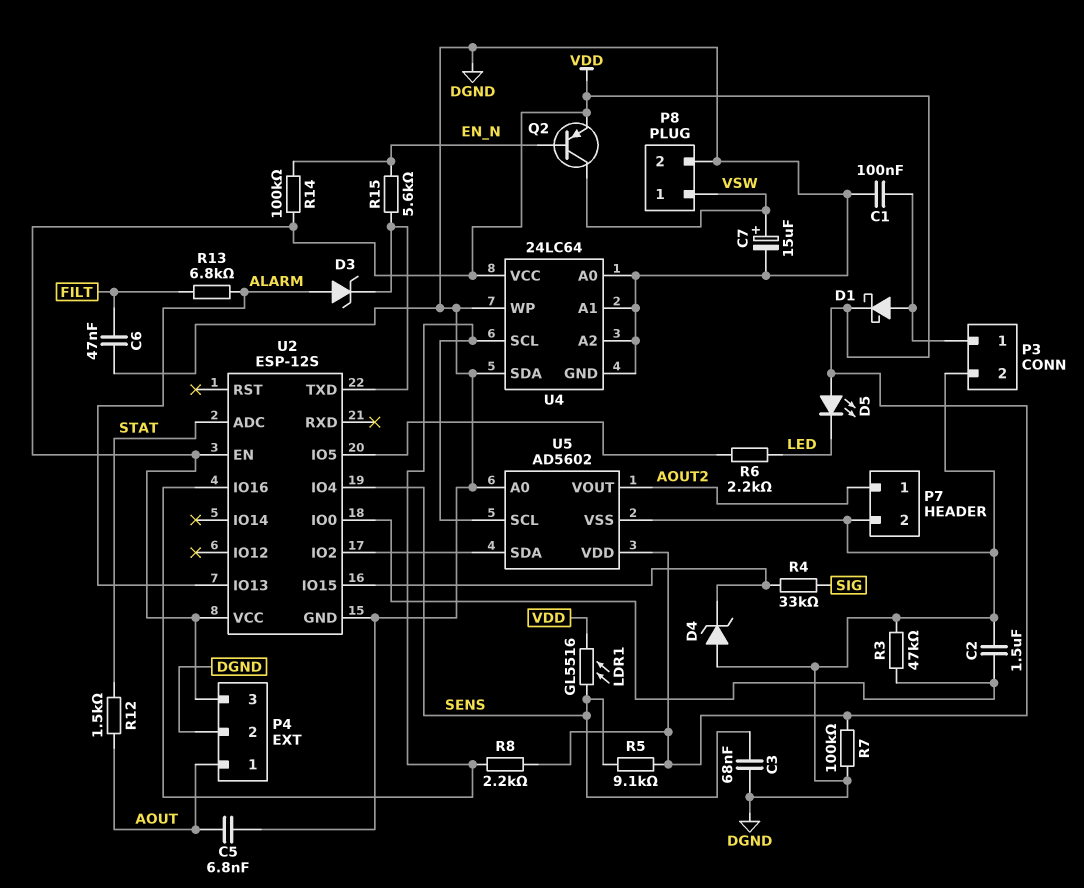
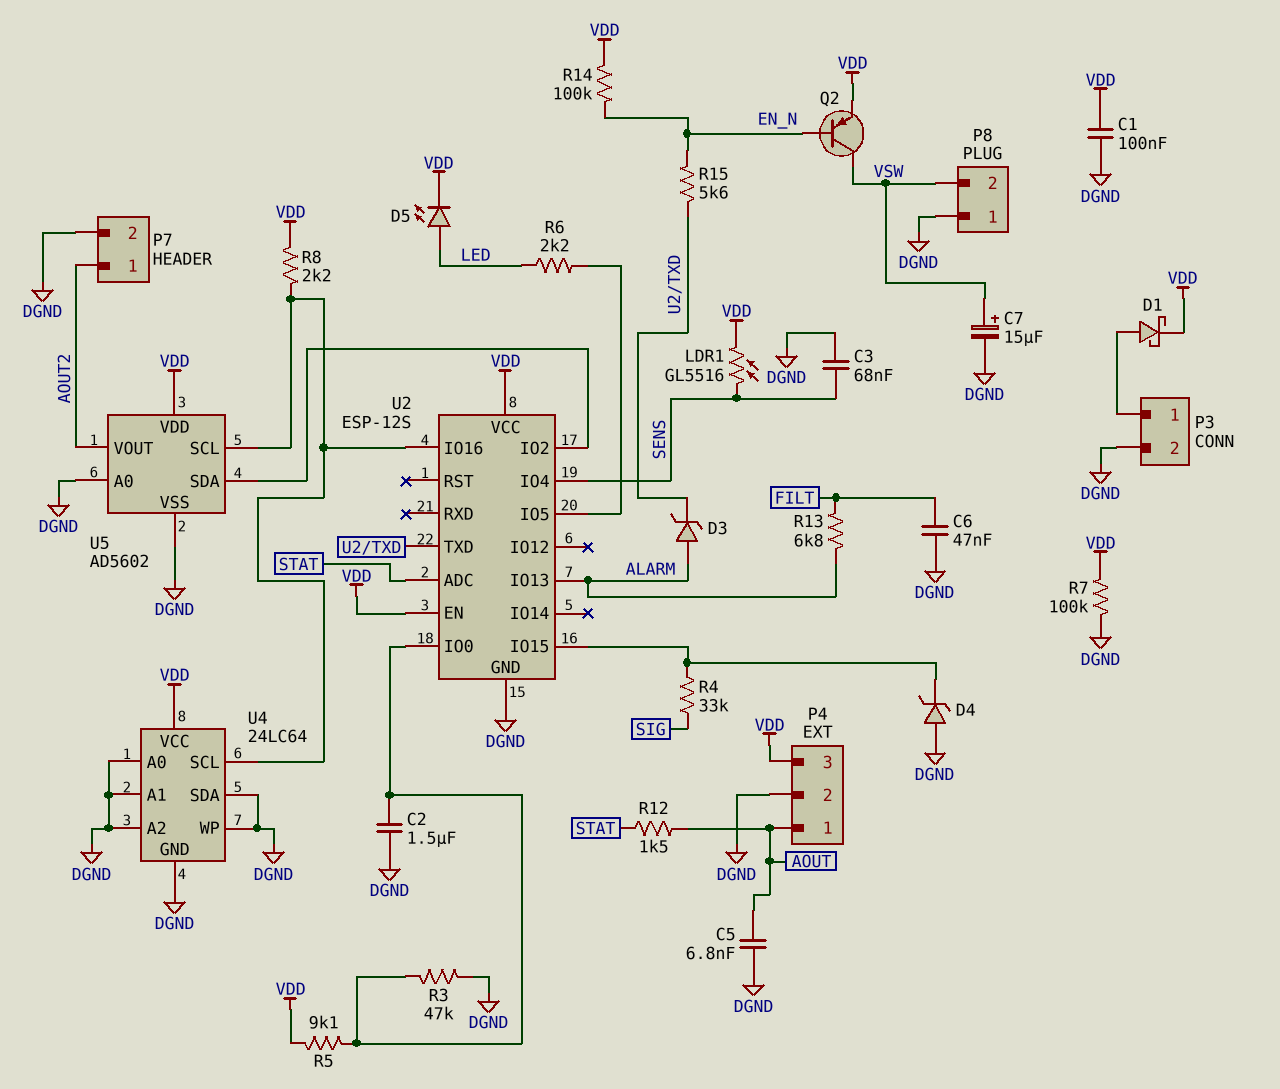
C1: 100nF (DGND, P3/1) -> 100nF (DGND, VDD)
D5: LED (A VDD, K LED) -> LED (A LED, K VDD)
P8 pin 1: VSW -> DGND
P8 pin 2: DGND -> VSW
R5: 9.1k (SENS, VDD) -> 9.1k (U2/IO0, VDD)

